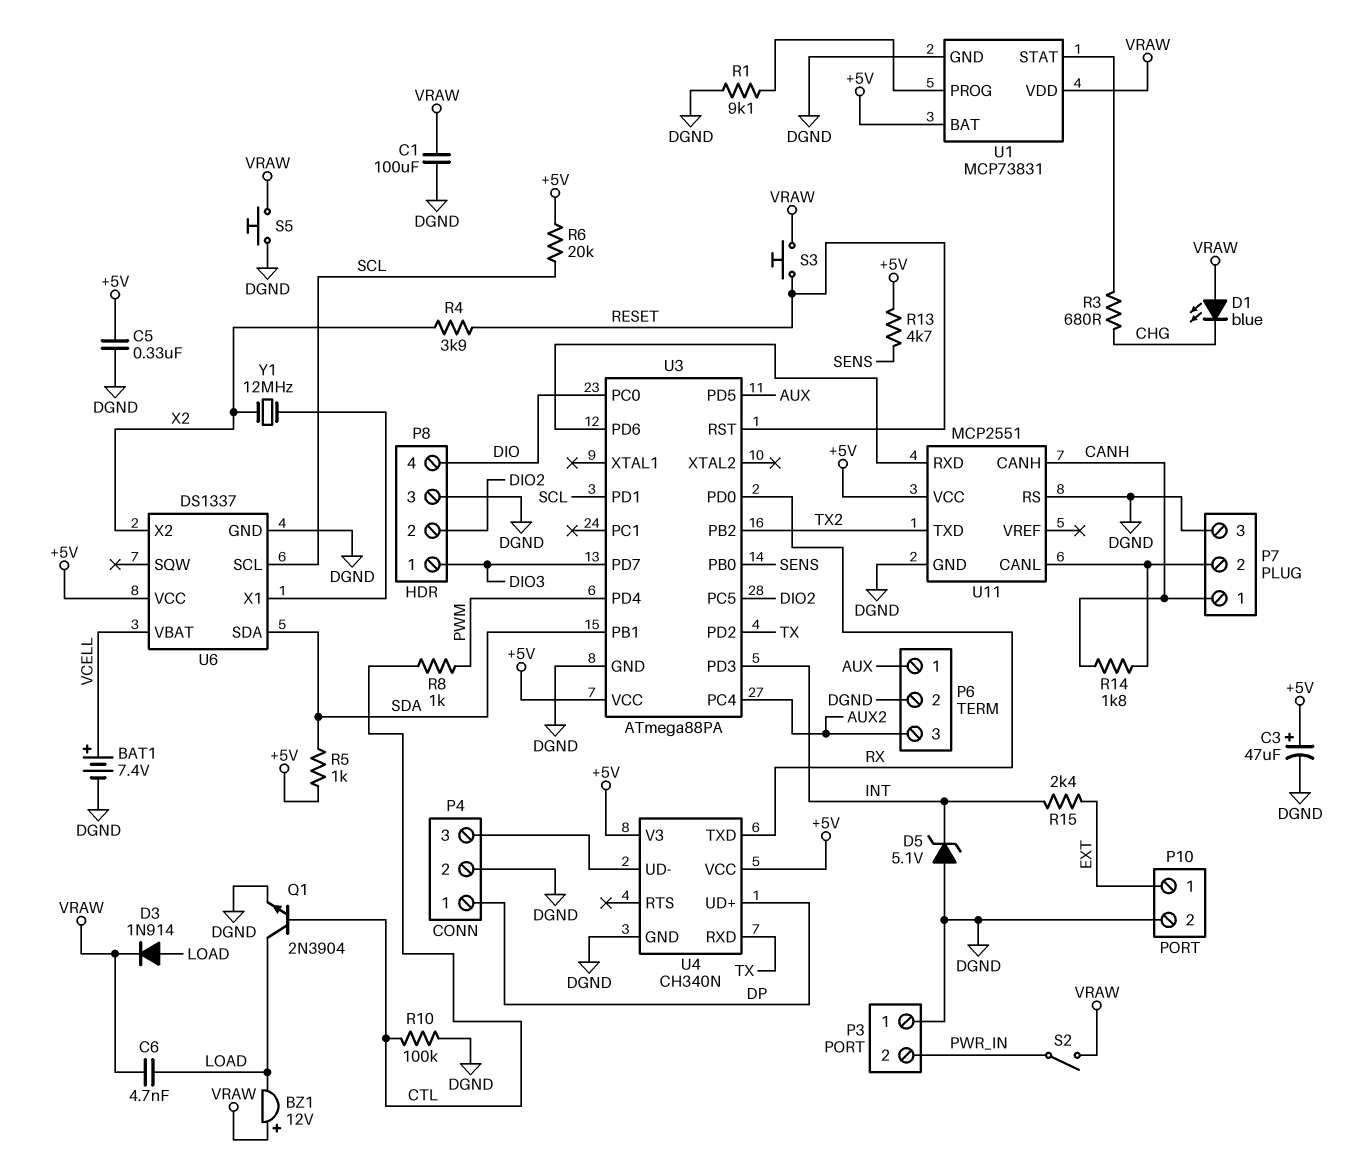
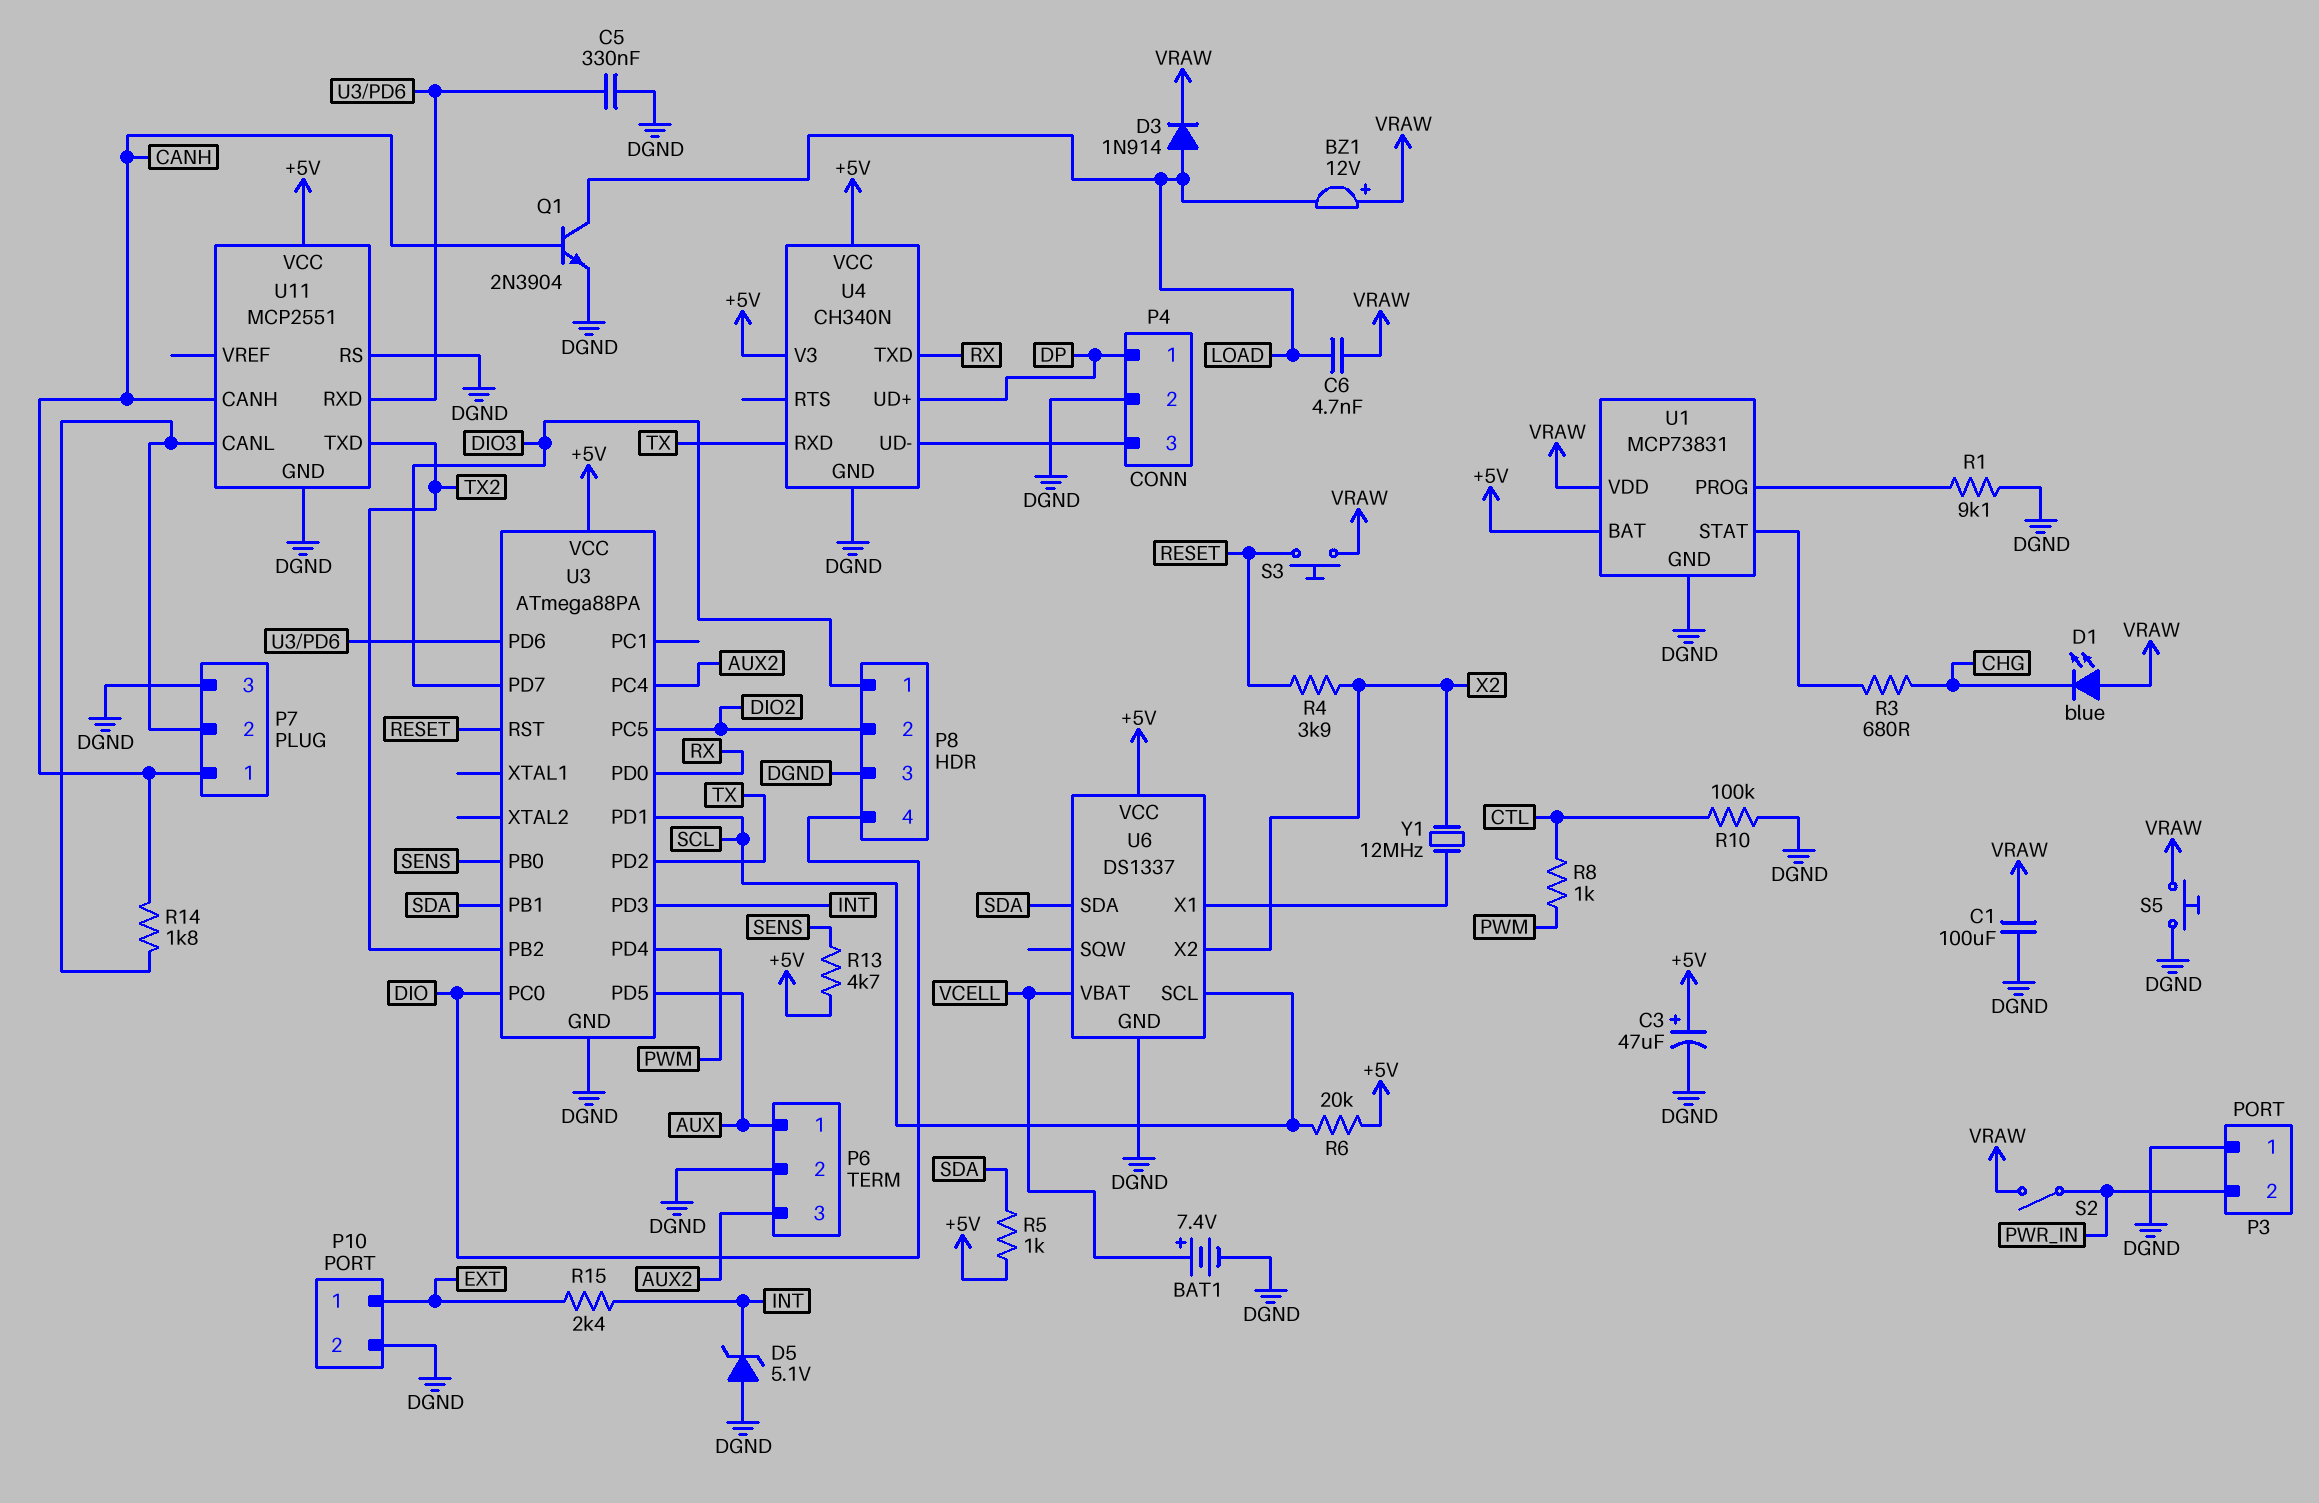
C5: 330nF (+5V, DGND) -> 330nF (DGND, U3/PD6)
Q1: NPN 2N3904 (B CTL, C LOAD, E DGND) -> NPN 2N3904 (B CANH, C LOAD, E DGND)

